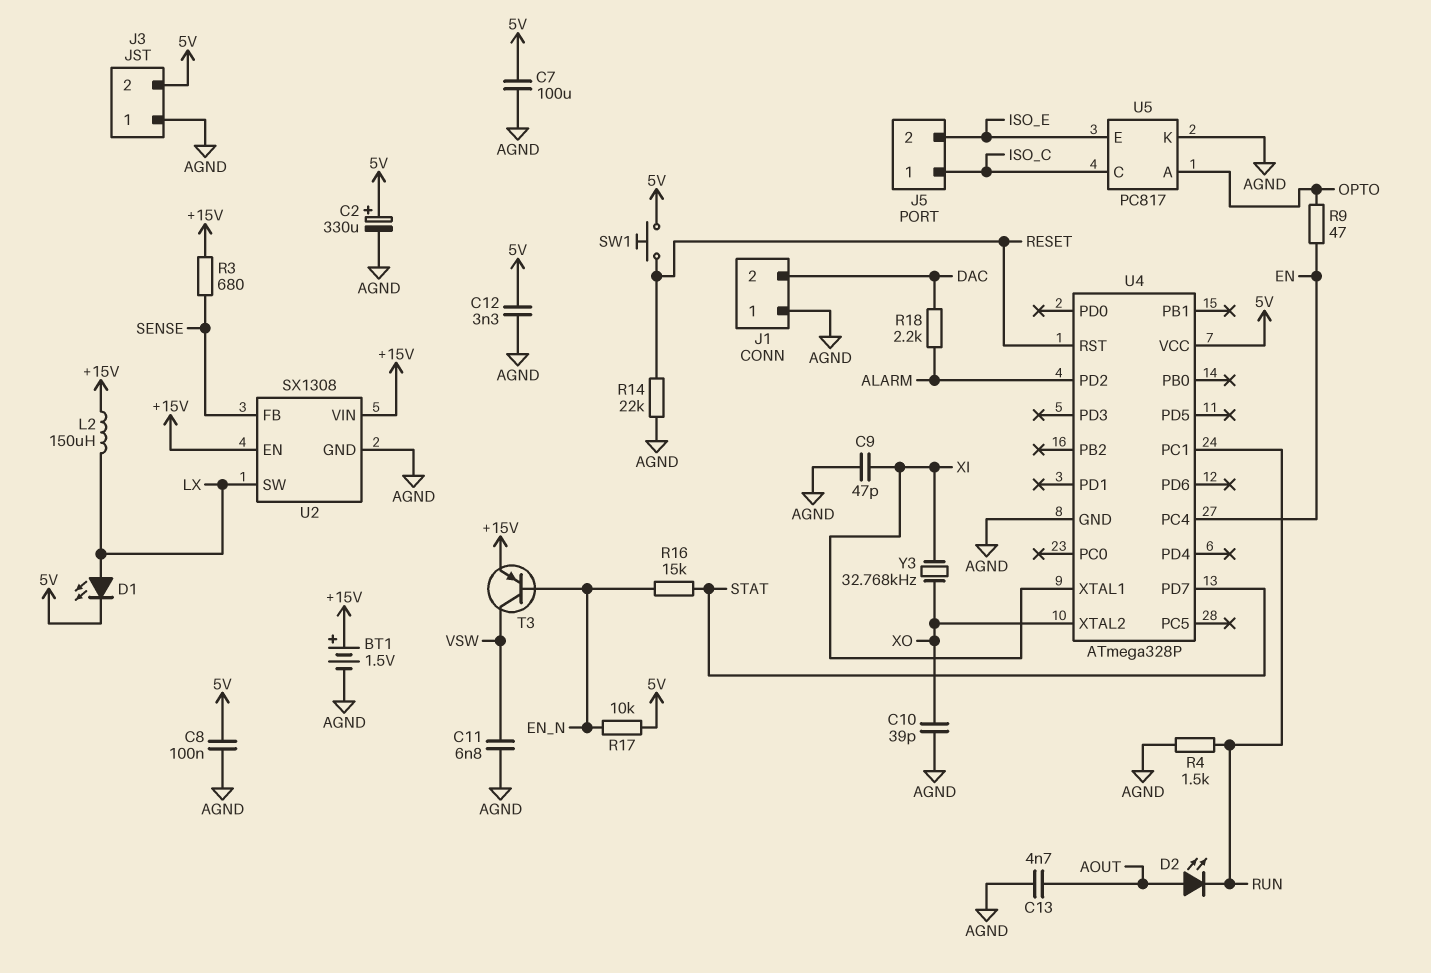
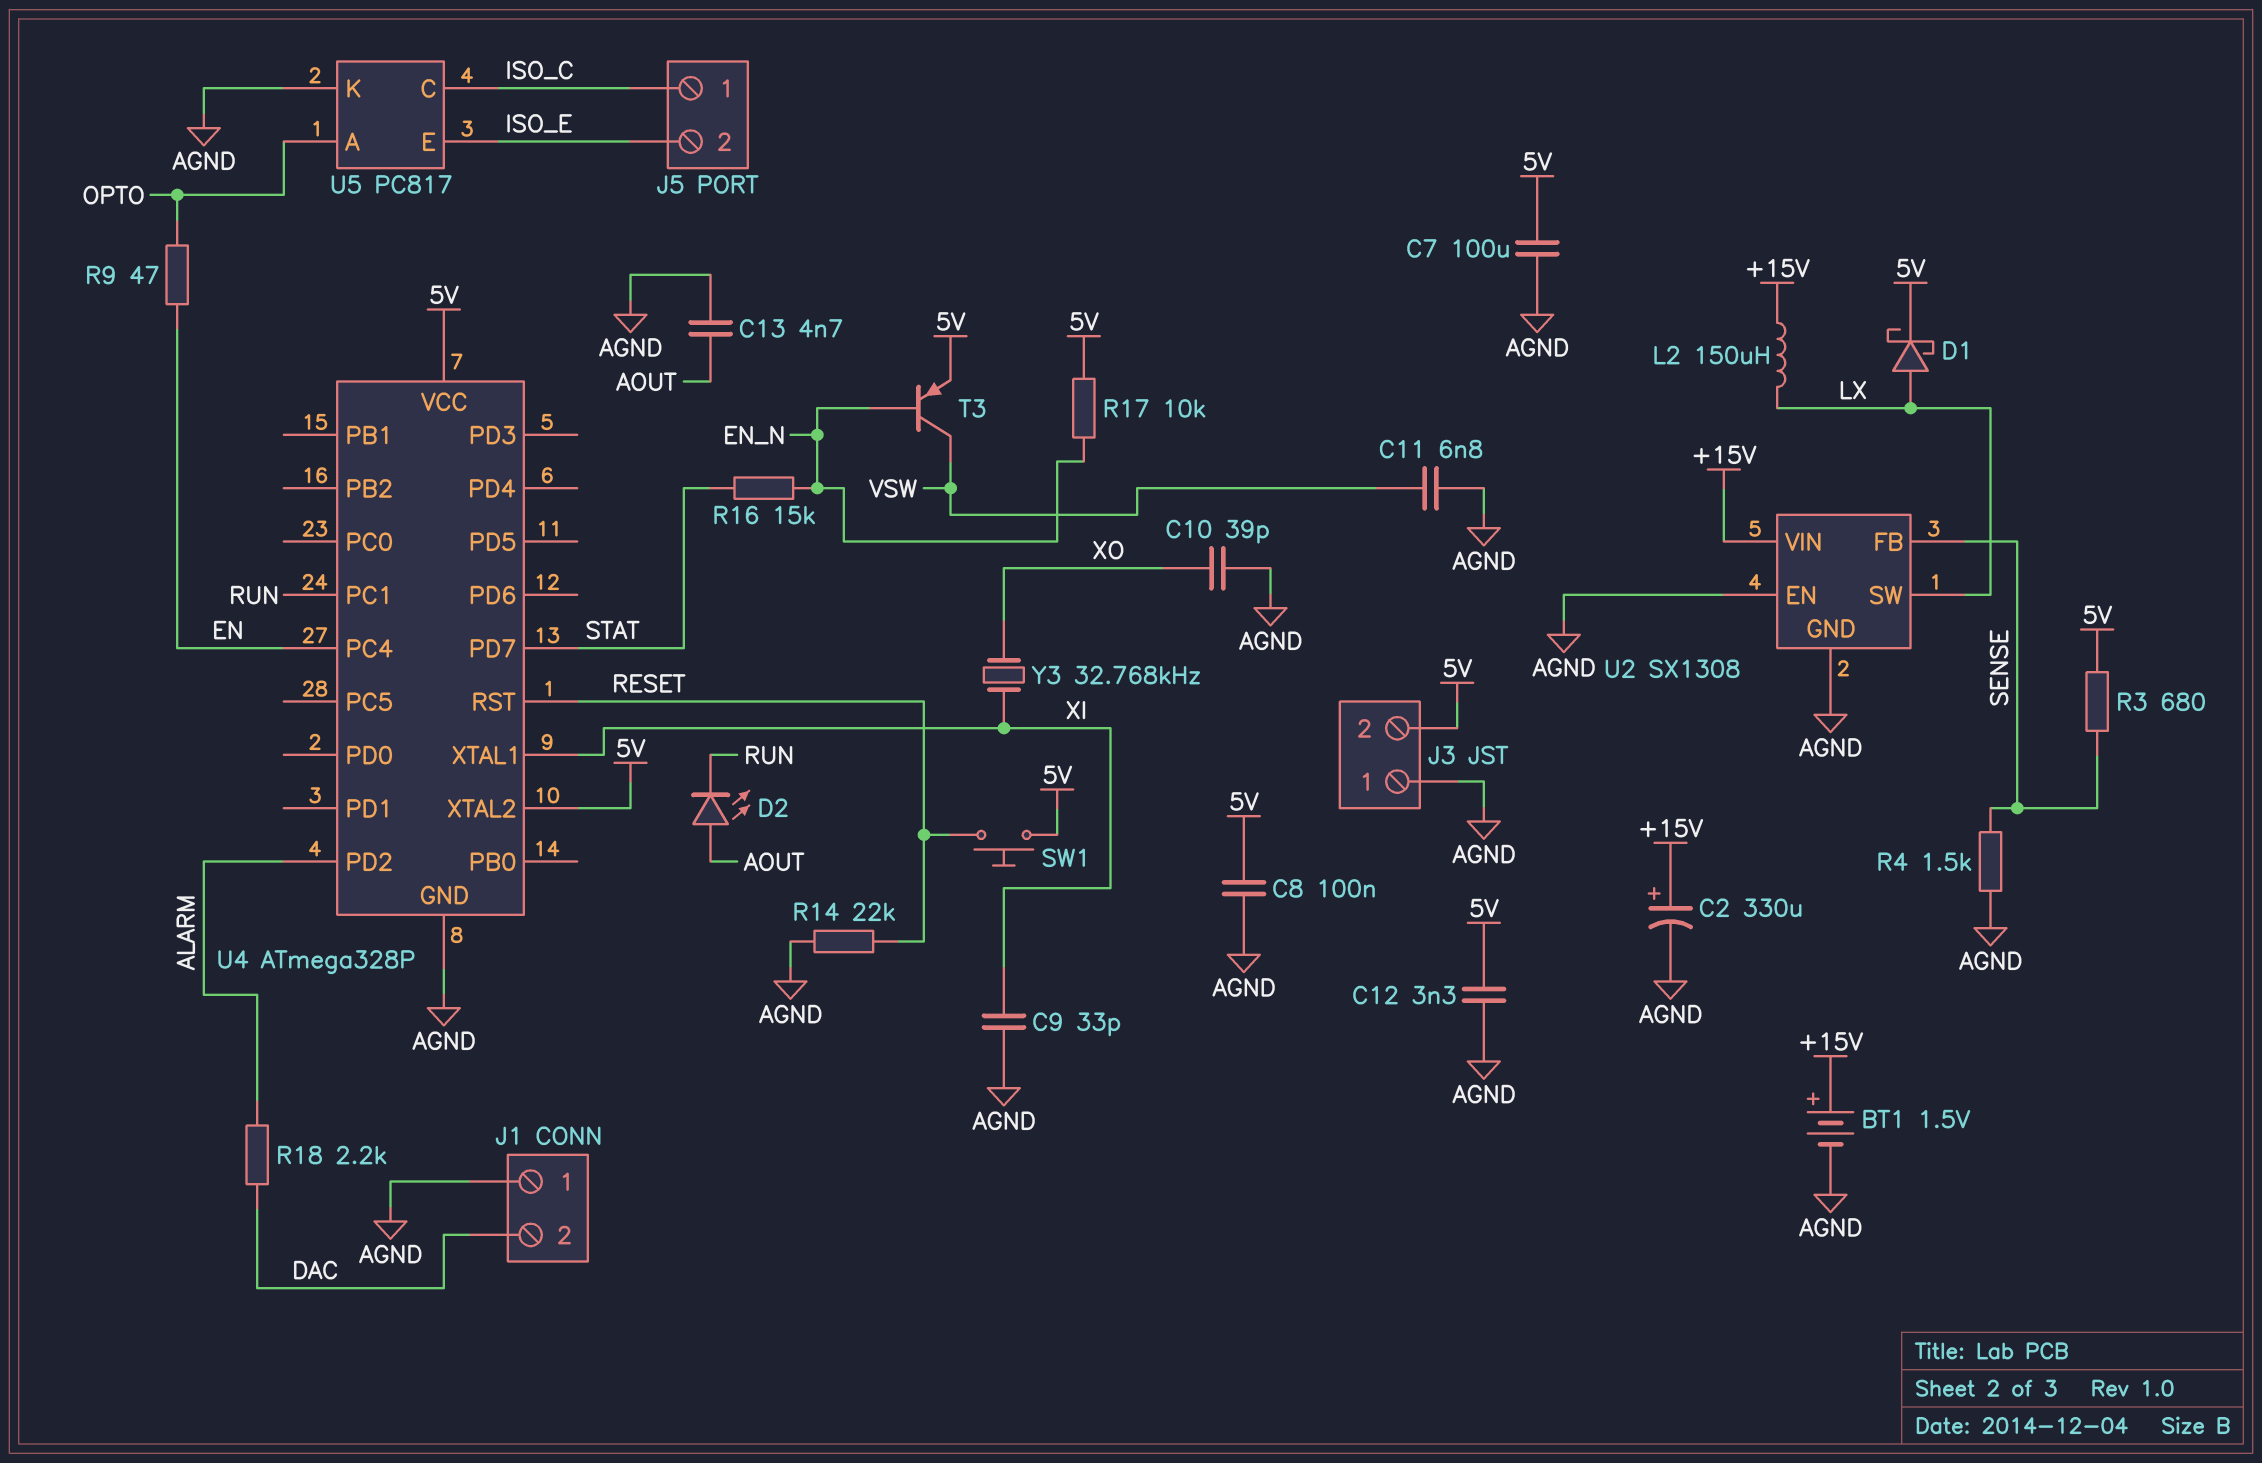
C2: 330uF (plus 5V, minus AGND) -> 330uF (plus +15V, minus AGND)
C9: 47pF (AGND, XI) -> 33pF (AGND, XI)
D1: LED (A LX, K 5V) -> schottky (A LX, K 5V)
R3: 680 (+15V, SENSE) -> 680 (5V, SENSE)
R4: 1.5k (AGND, RUN) -> 1.5k (AGND, SENSE)
T3: PNP (B EN_N, C VSW, E +15V) -> PNP (B EN_N, C VSW, E 5V)
U2 pin EN: +15V -> AGND
U4 pin XTAL2: XO -> 5V

